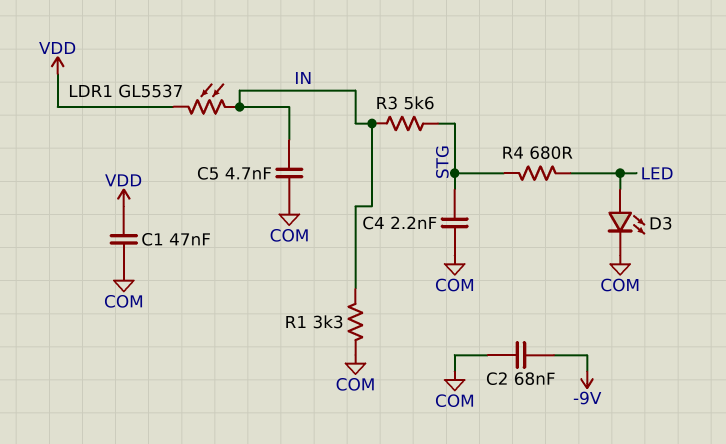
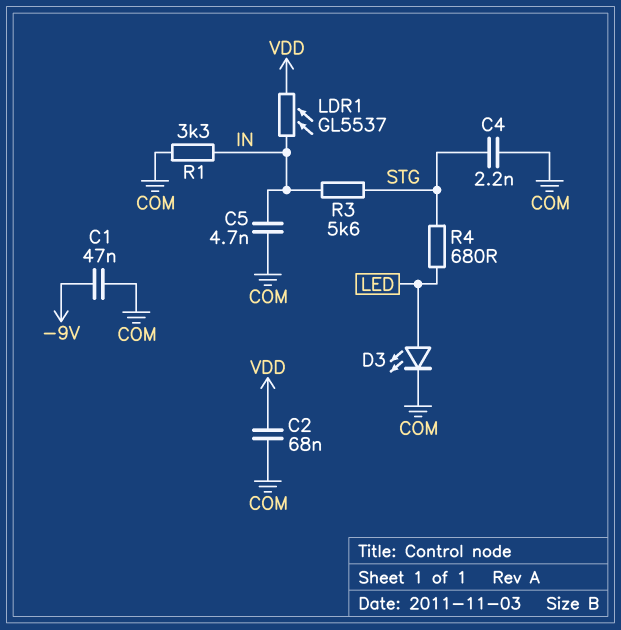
C1: 47nF (COM, VDD) -> 47nF (-9V, COM)
C2: 68nF (-9V, COM) -> 68nF (COM, VDD)

